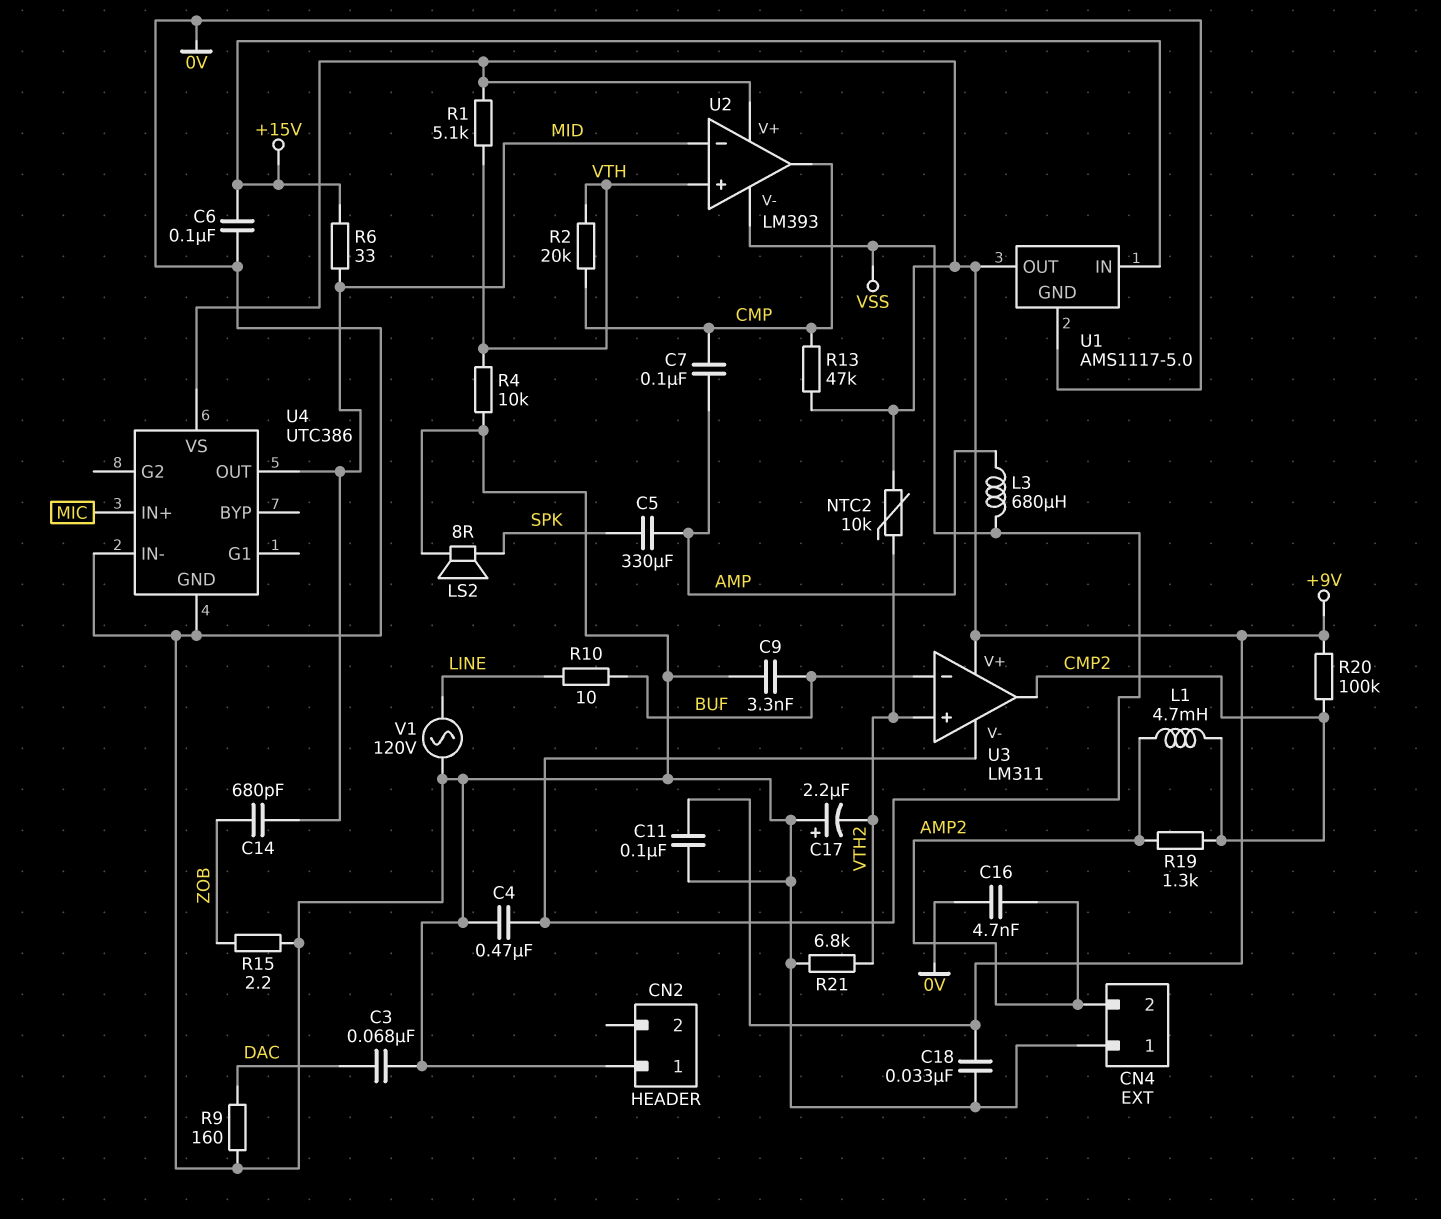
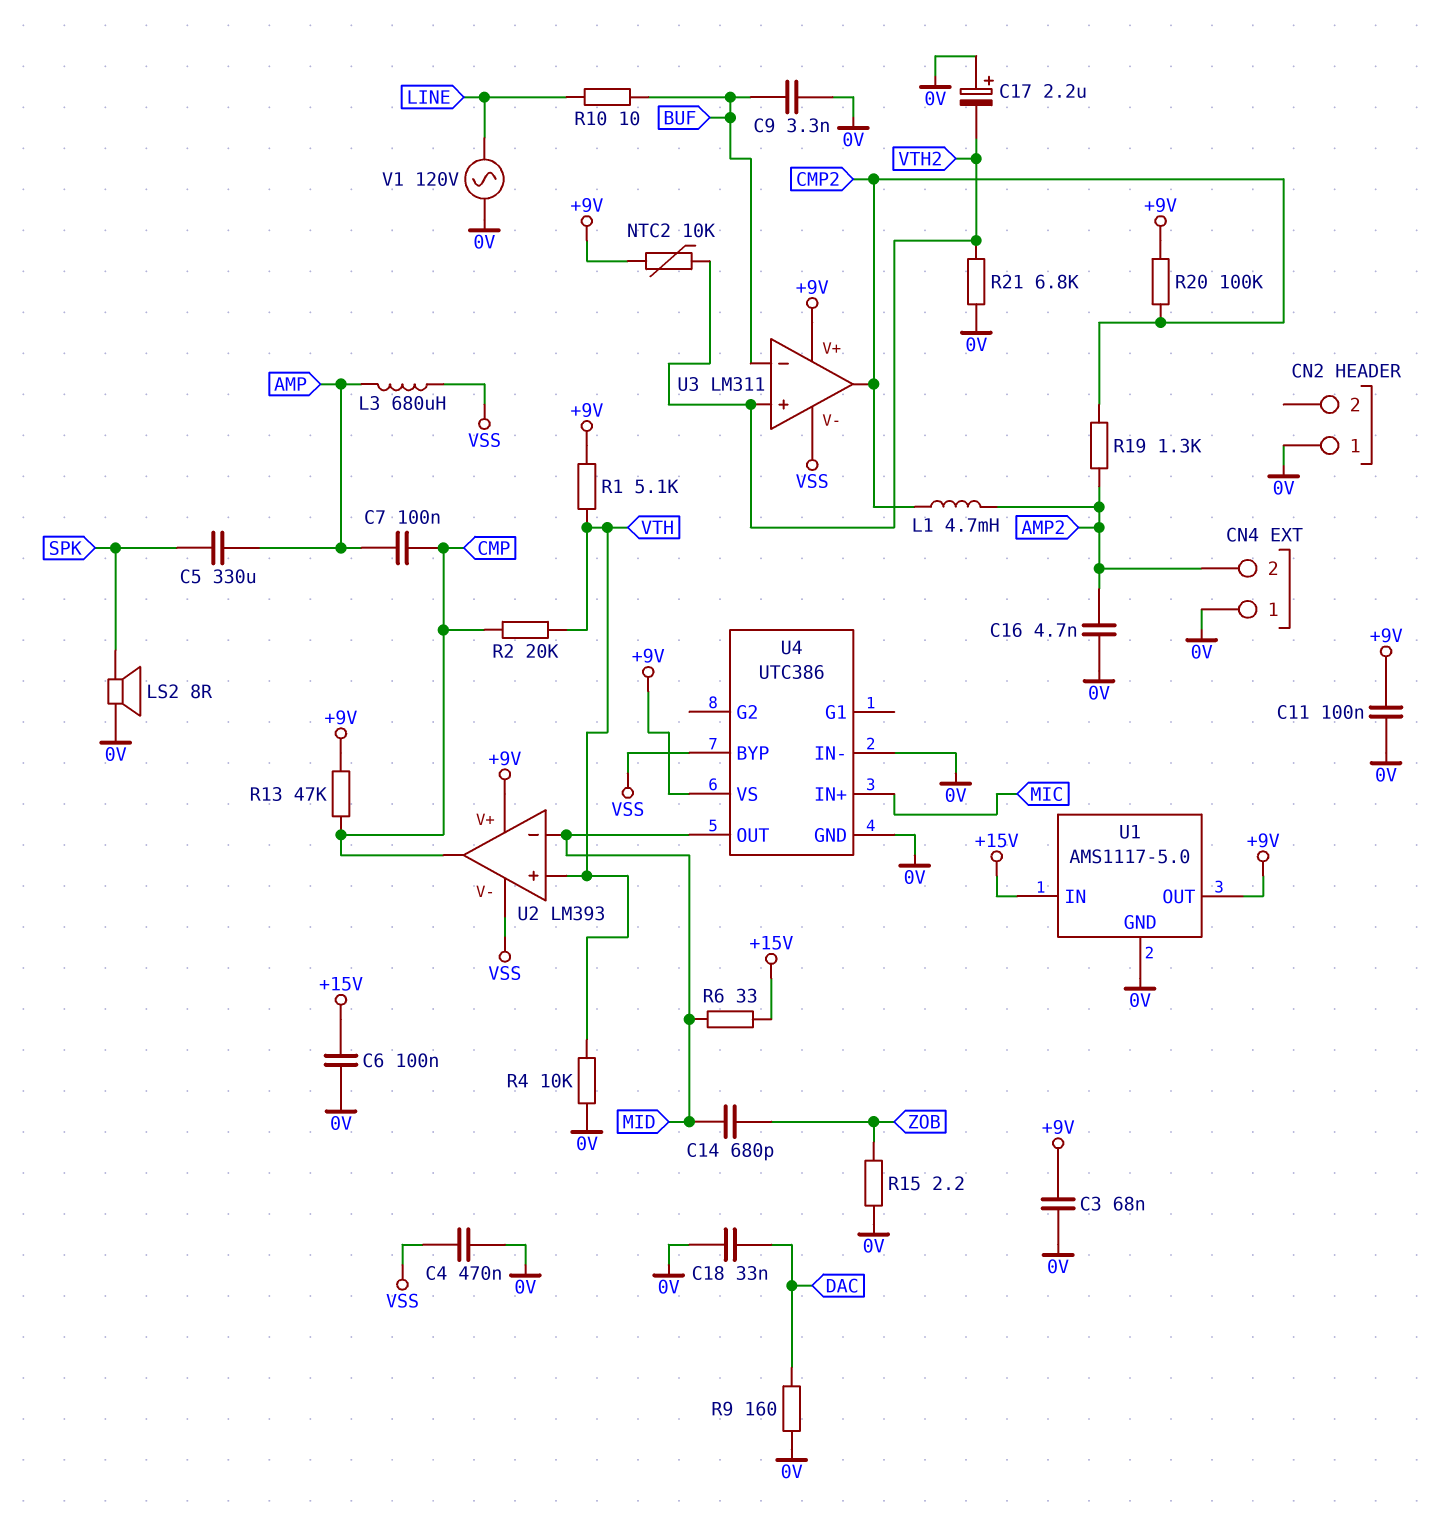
C3: 68nF (0V, DAC) -> 68nF (+9V, 0V)
C18: 33nF (+9V, 0V) -> 33nF (0V, DAC)
U4 pin BYP: none -> VSS

